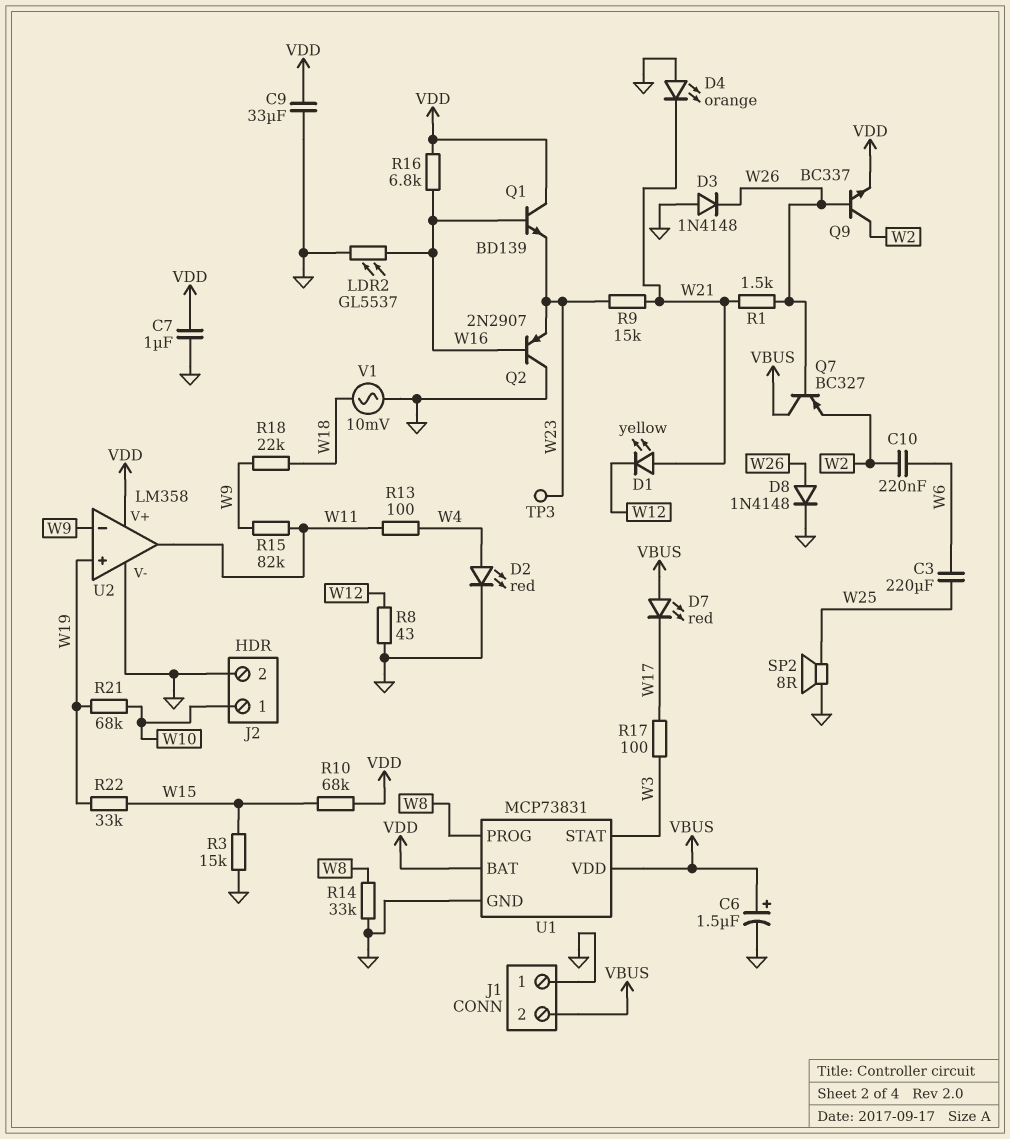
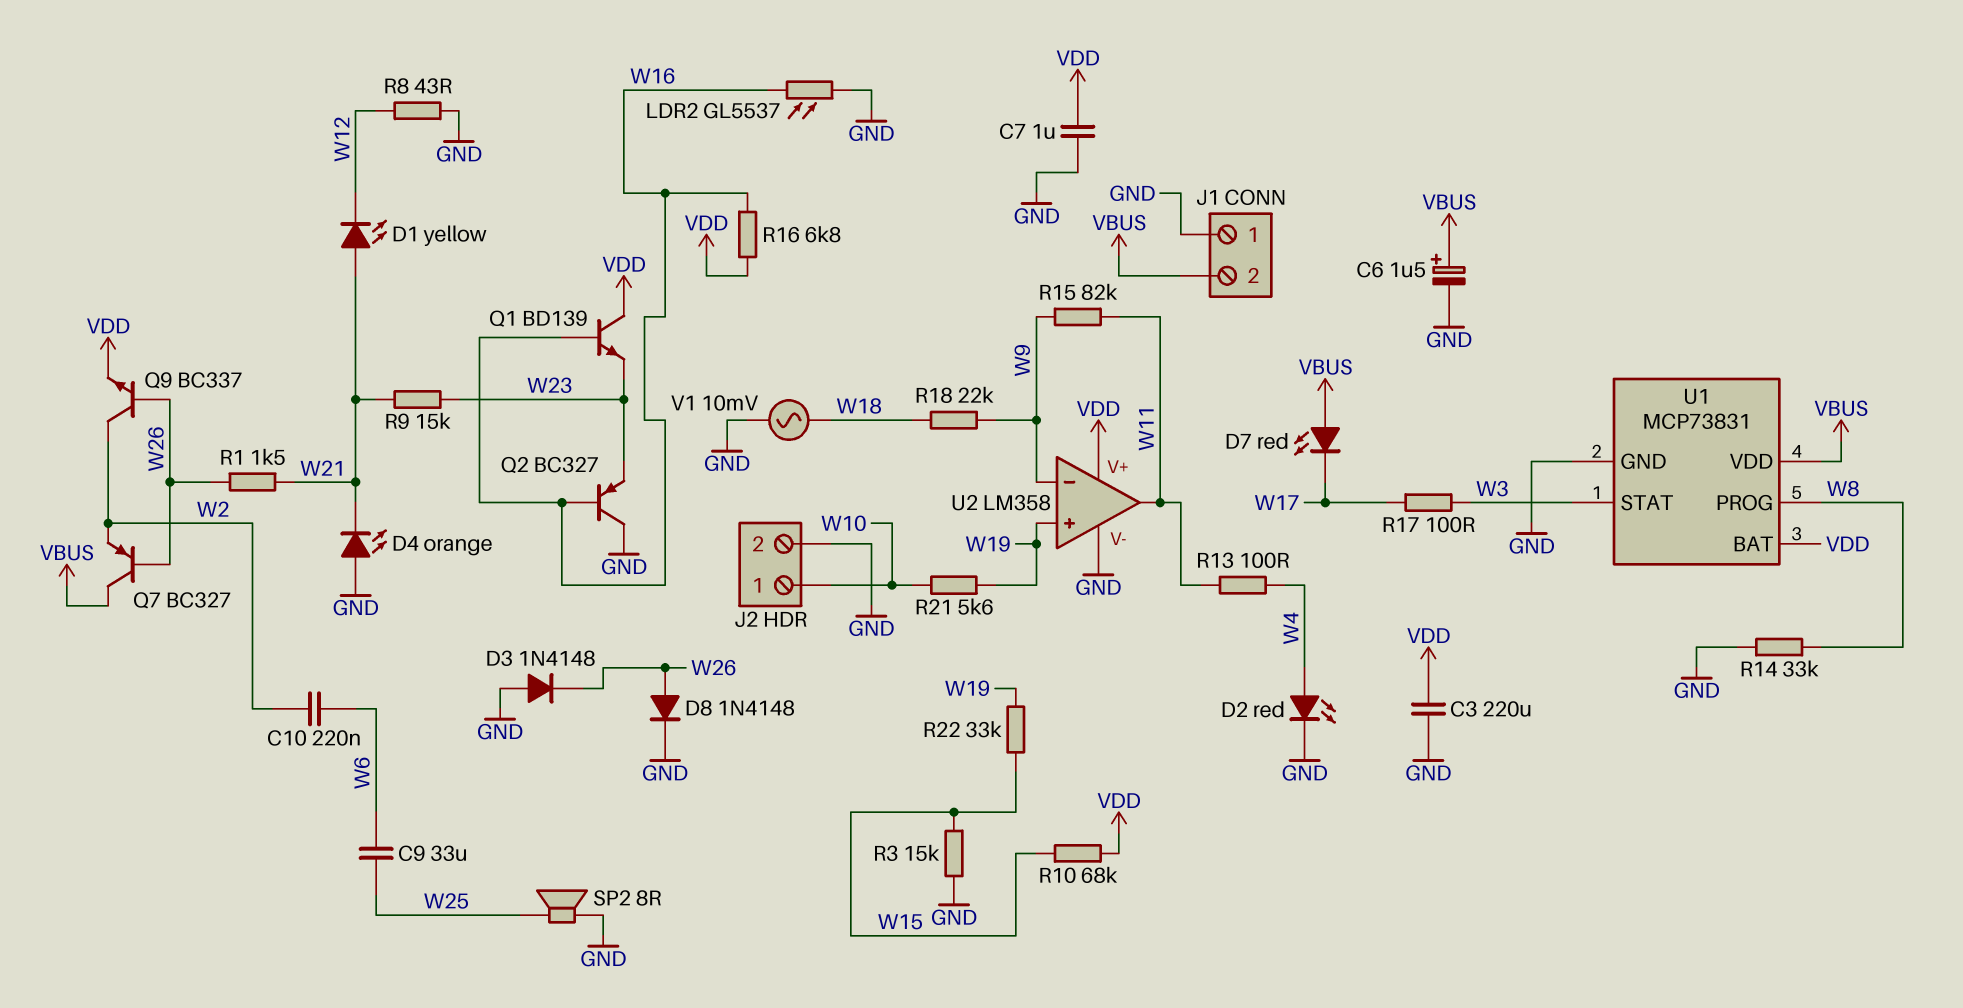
C3: 220uF (W6, W25) -> 220uF (GND, VDD)
C9: 33uF (GND, VDD) -> 33uF (W6, W25)
Q2: PNP 2N2907 (B W16, C GND, E W23) -> PNP BC327 (B W16, C GND, E W23)
R21: 68k (W10, W19) -> 5.6k (W10, W19)
TP3: test point (W23) -> none

